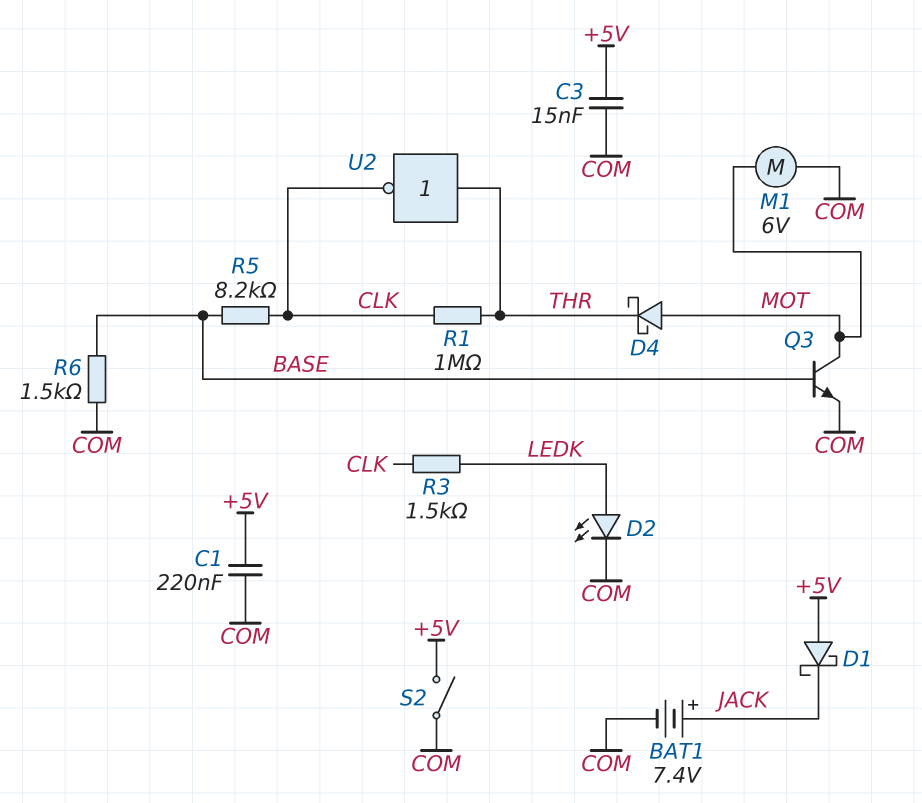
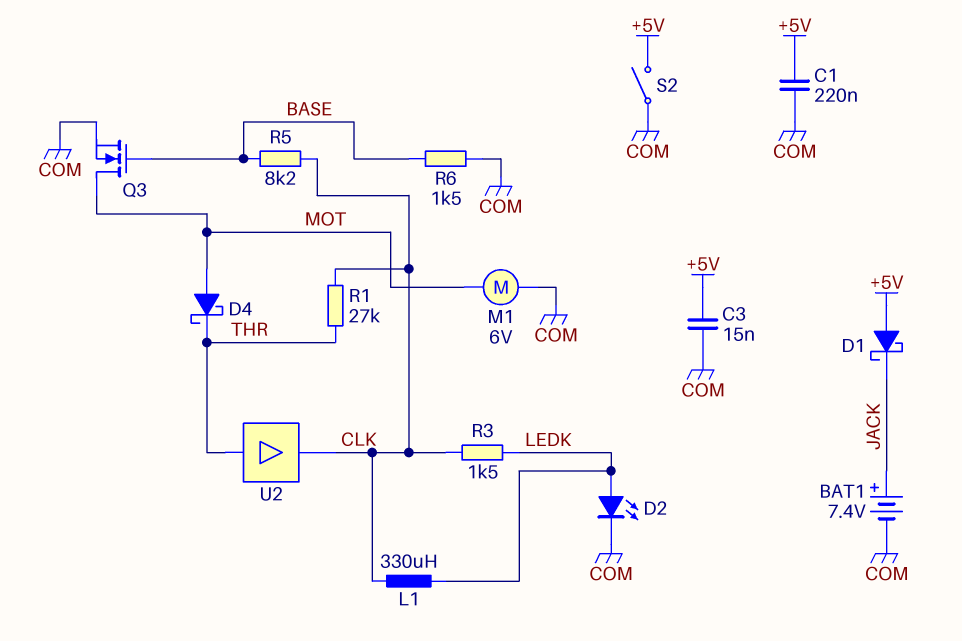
L1: none -> 330uH (CLK, LEDK)
Q3: NPN (B BASE, C MOT, E COM) -> NMOS (G BASE, D MOT, S COM)
R1: 1M (CLK, THR) -> 27k (CLK, THR)
U2: NOT (in THR, out CLK) -> buffer (in THR, out CLK)

